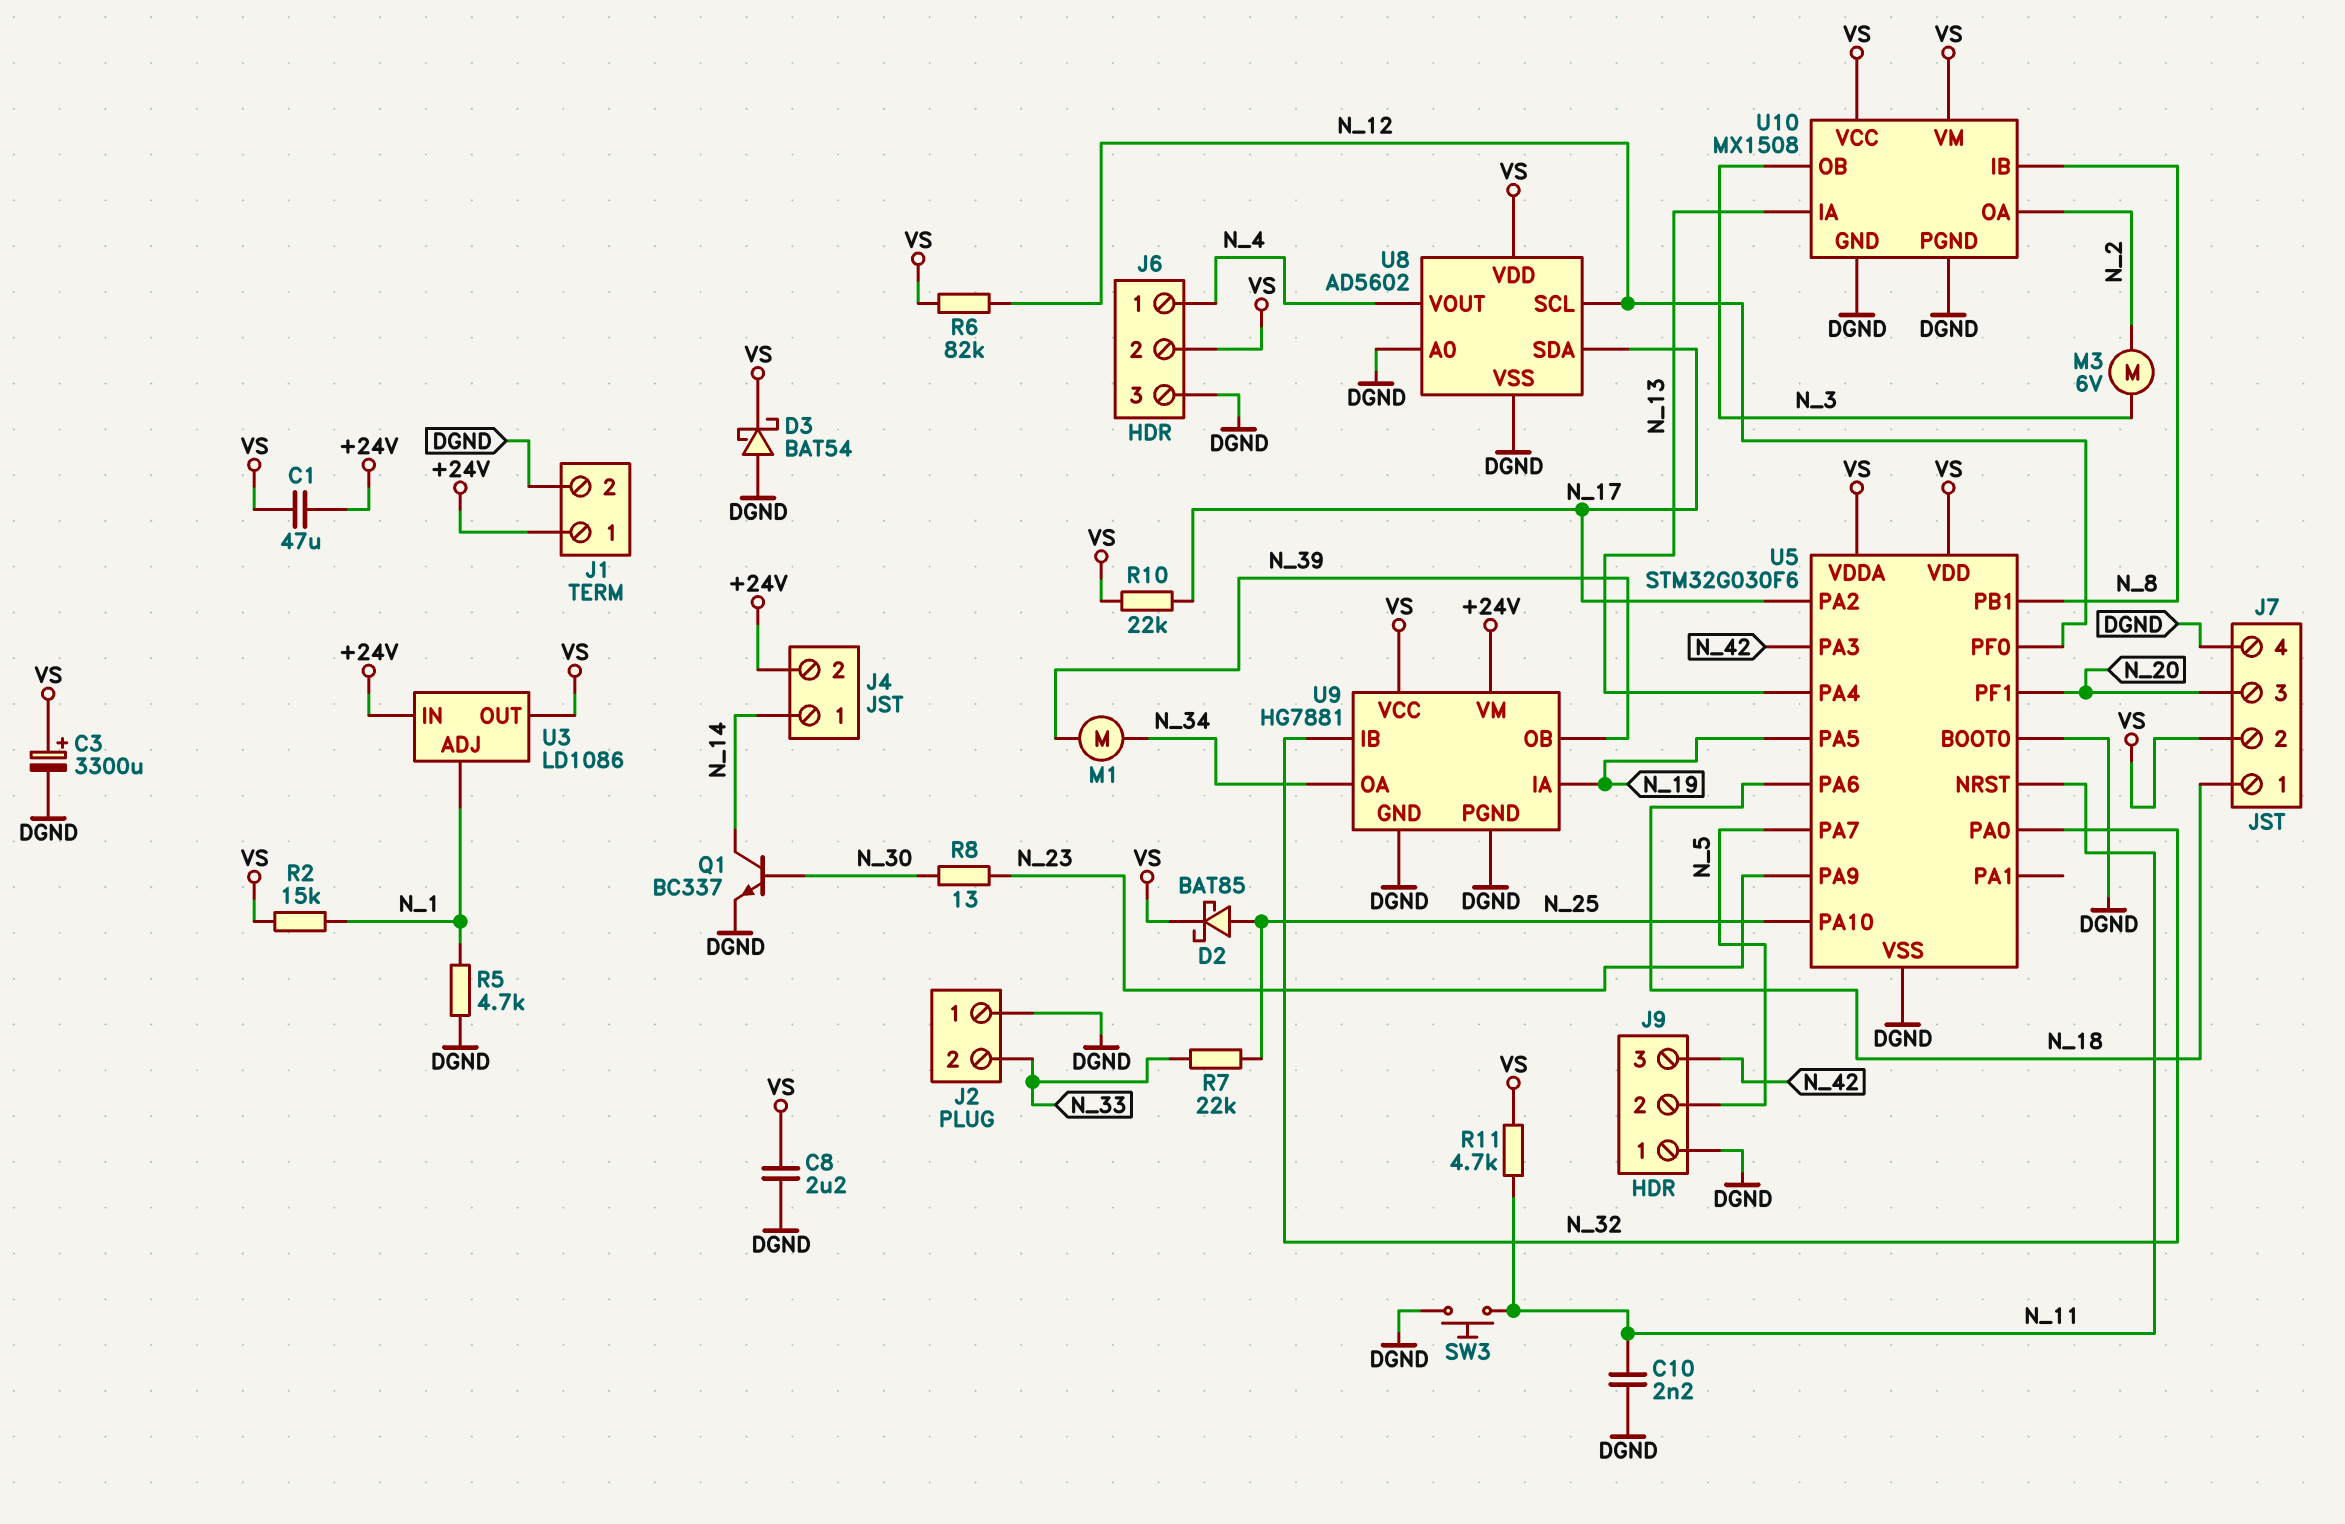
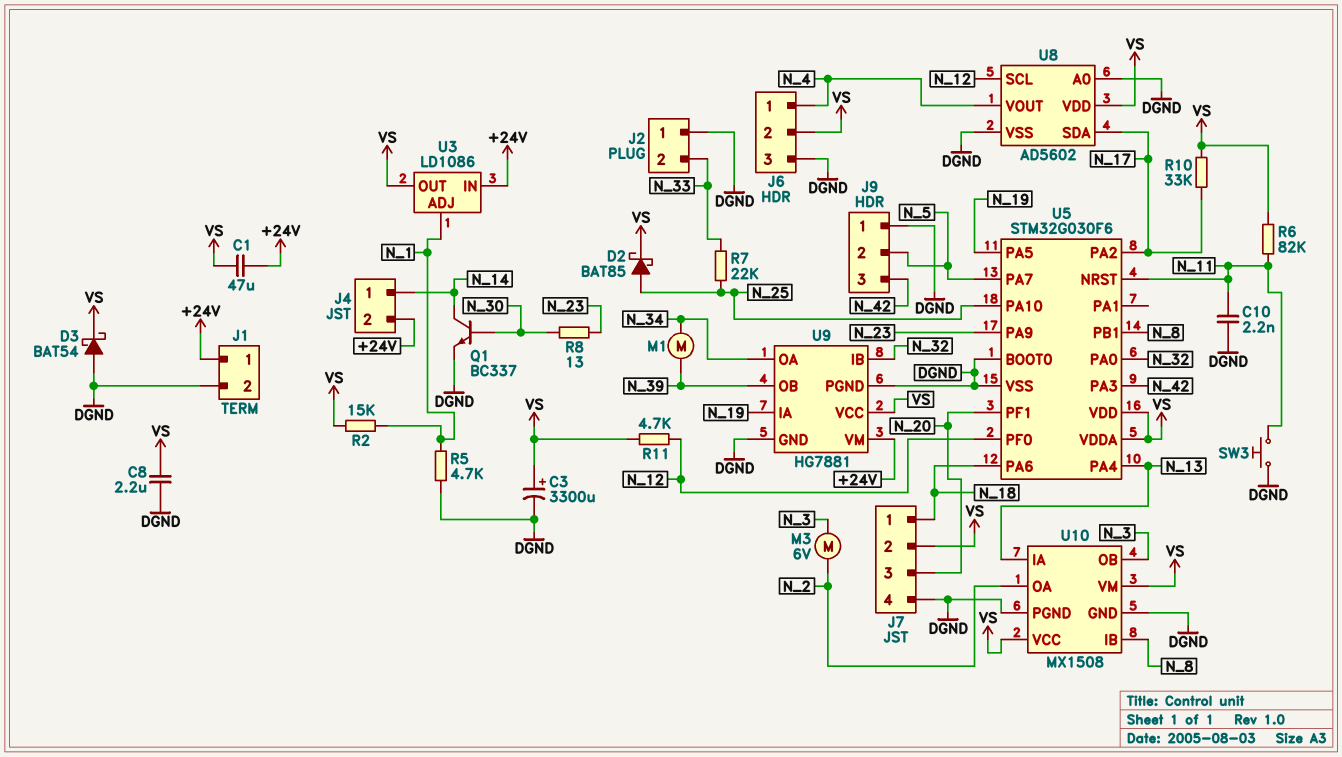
R6: 82k (N_12, VS) -> 82k (N_11, VS)
R10: 22k (N_17, VS) -> 33k (N_17, VS)
R11: 4.7k (N_11, VS) -> 4.7k (N_12, VS)

